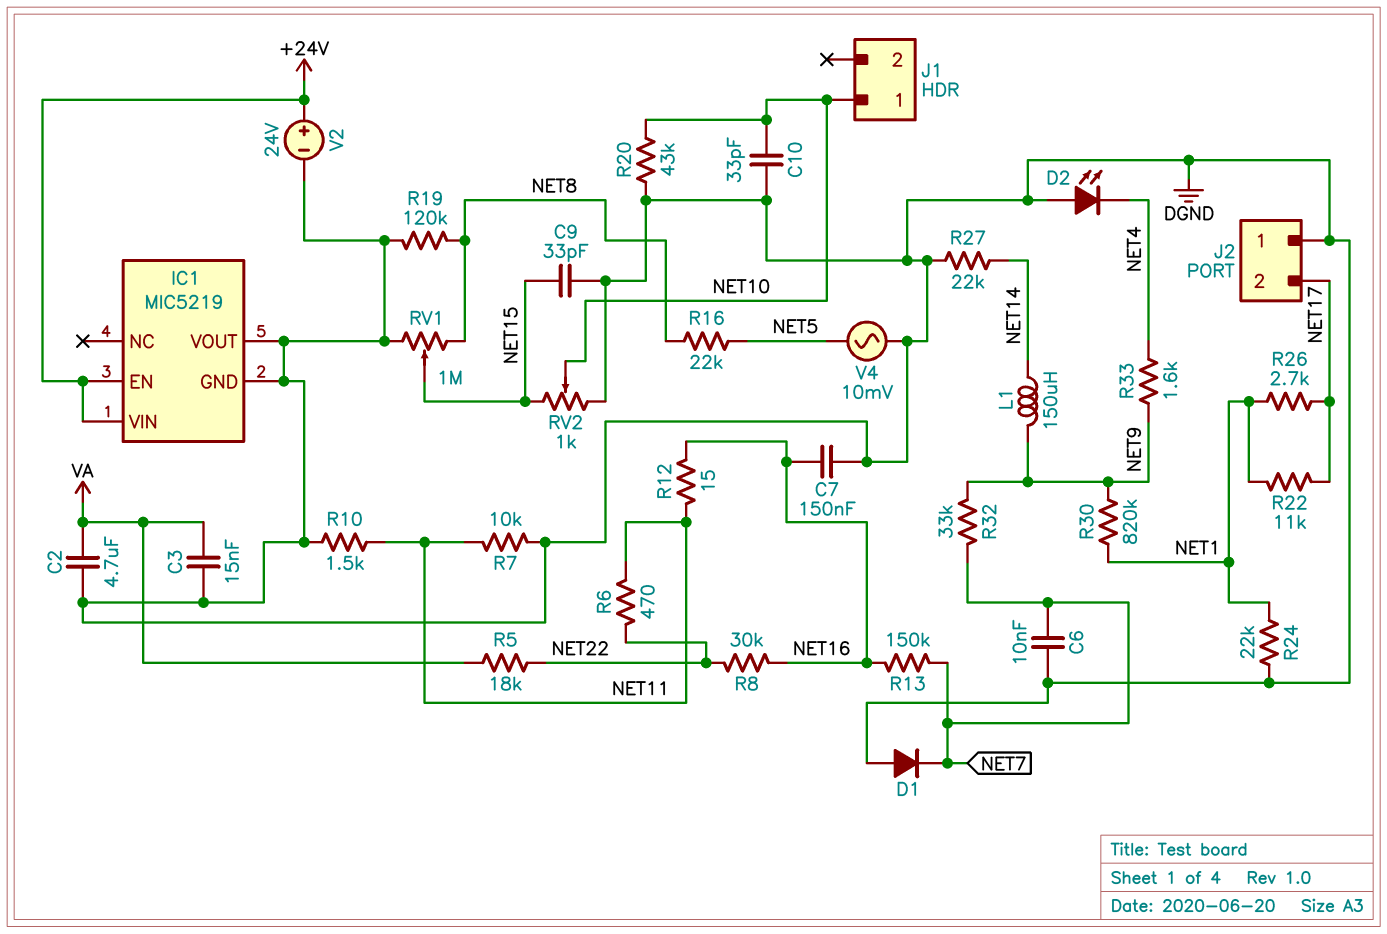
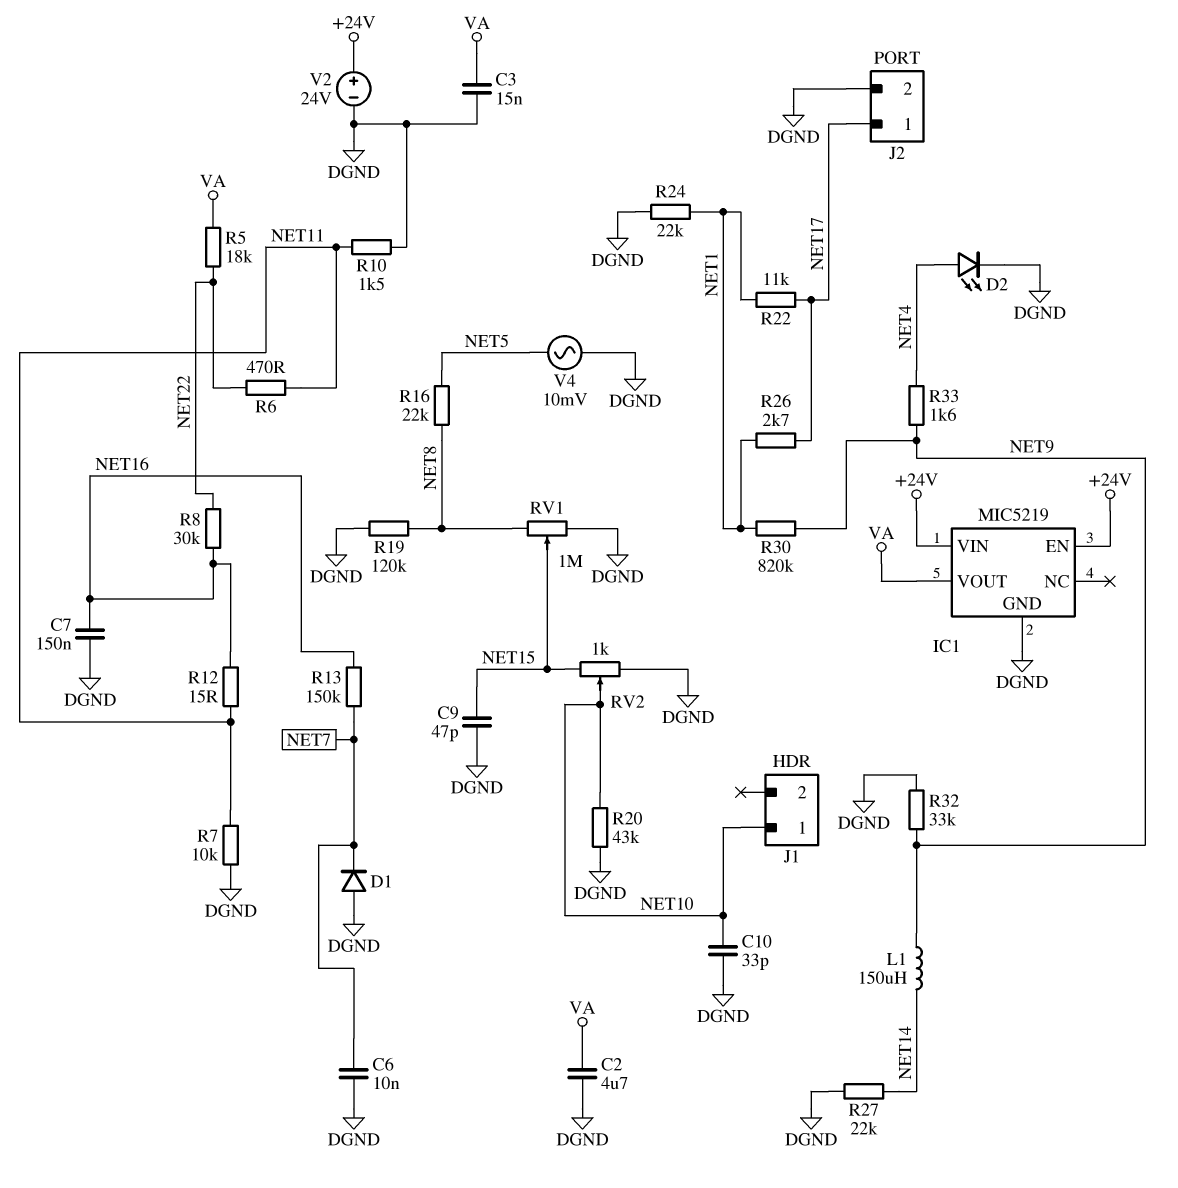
C9: 33pF (DGND, NET15) -> 47pF (DGND, NET15)
D2: LED (A DGND, K NET4) -> LED (A NET4, K DGND)
IC1 pin VOUT: DGND -> VA
J2 pin 1: DGND -> NET17
J2 pin 2: NET17 -> DGND
R32: 33k (NET7, NET9) -> 33k (DGND, NET9)

